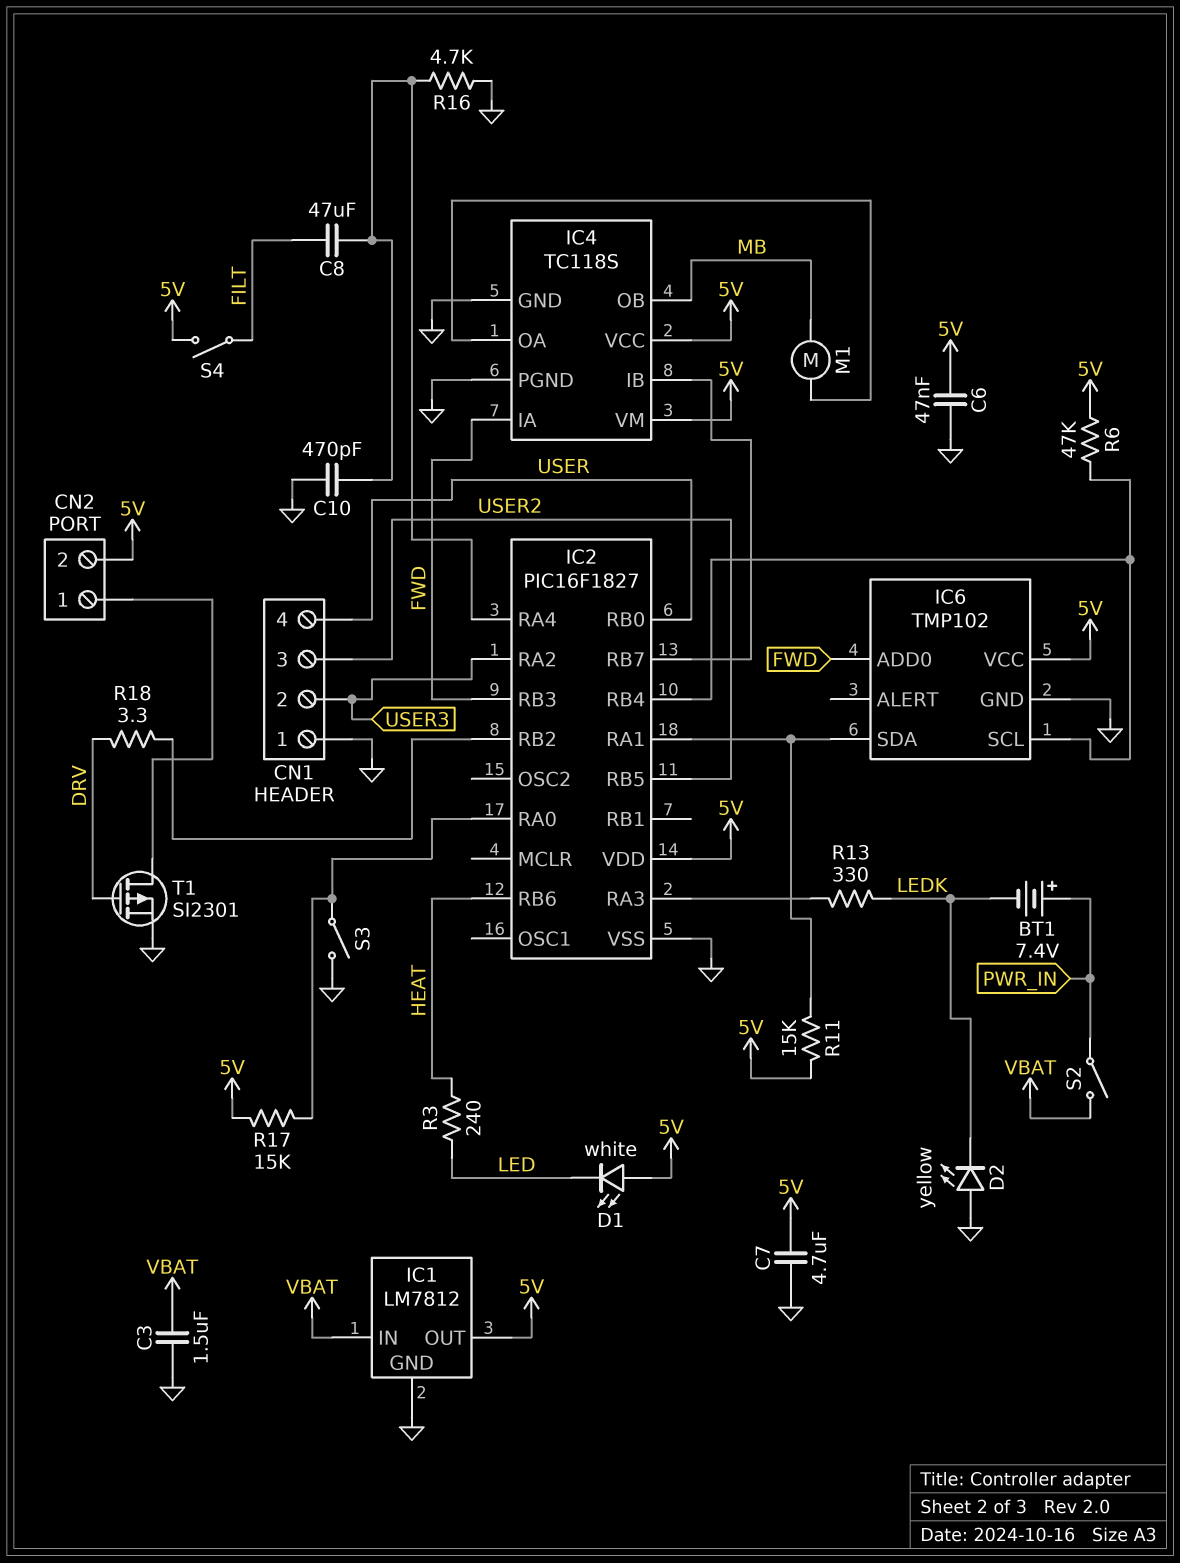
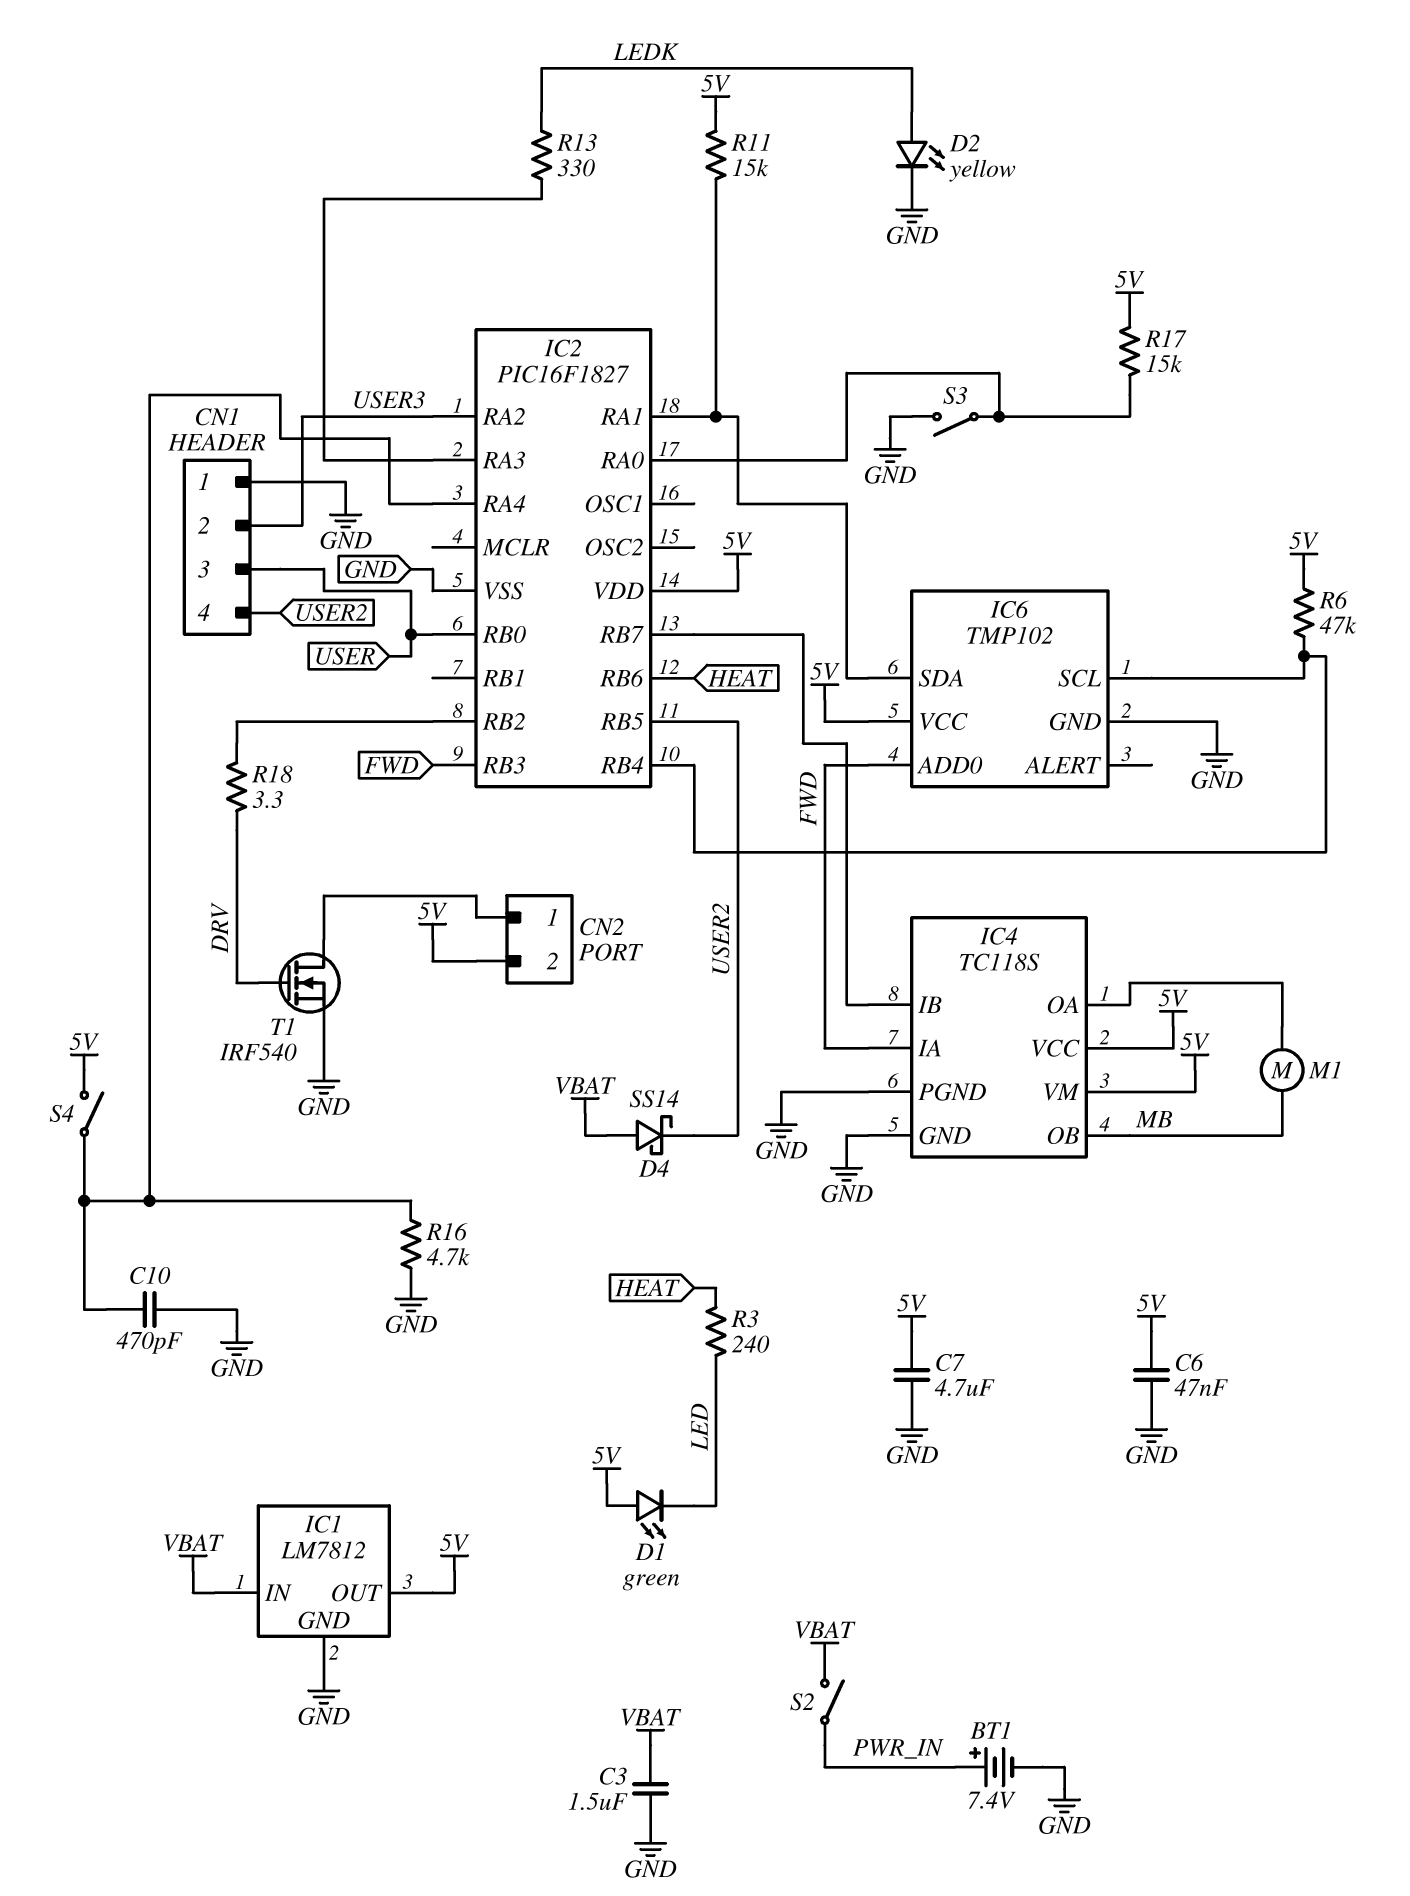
BT1: 7.4V (plus PWR_IN, minus LEDK) -> 7.4V (plus PWR_IN, minus GND)
C8: 47uF (FILT, IC2/RA4) -> none
CN1 pin 3: USER2 -> USER
CN1 pin 4: USER -> USER2
D1: LED white (A 5V, K LED) -> LED green (A 5V, K LED)
D2: LED yellow (A GND, K LEDK) -> LED yellow (A LEDK, K GND)
D4: none -> schottky SS14 (A VBAT, K USER2)
S4: switch (5V, FILT) -> switch (5V, IC2/RA4)
T1: PMOS SI2301 (G DRV, D CN2/1, S GND) -> NMOS IRF540 (G DRV, D CN2/1, S GND)

